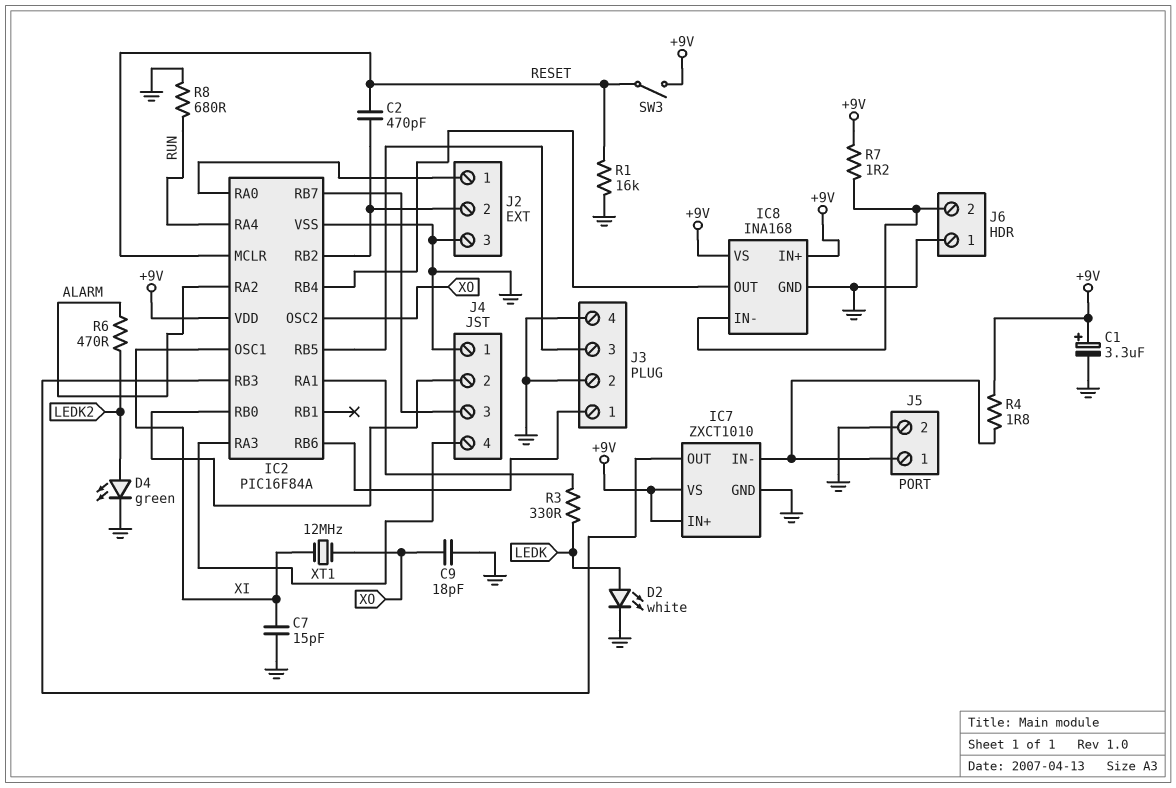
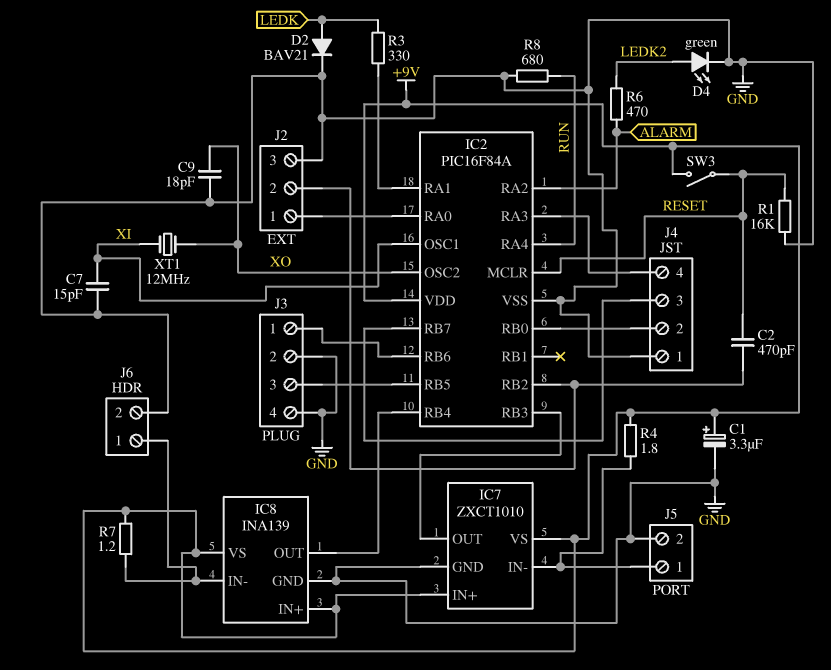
D2: LED white (A LEDK, K GND) -> diode BAV21 (A LEDK, K GND)
IC8: INA168 -> INA139
J6 pin 1: GND -> IC8/IN-
J6 pin 2: IC8/IN- -> GND

